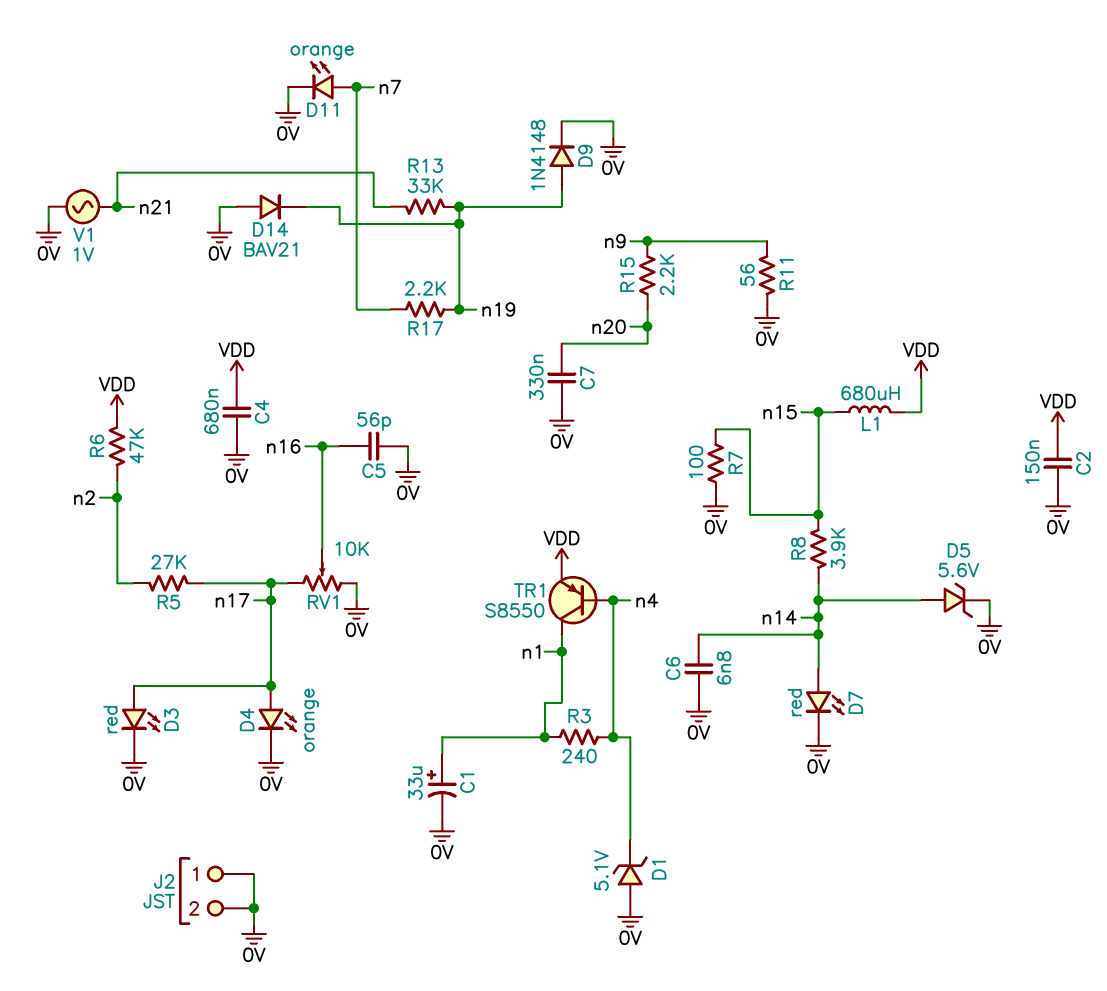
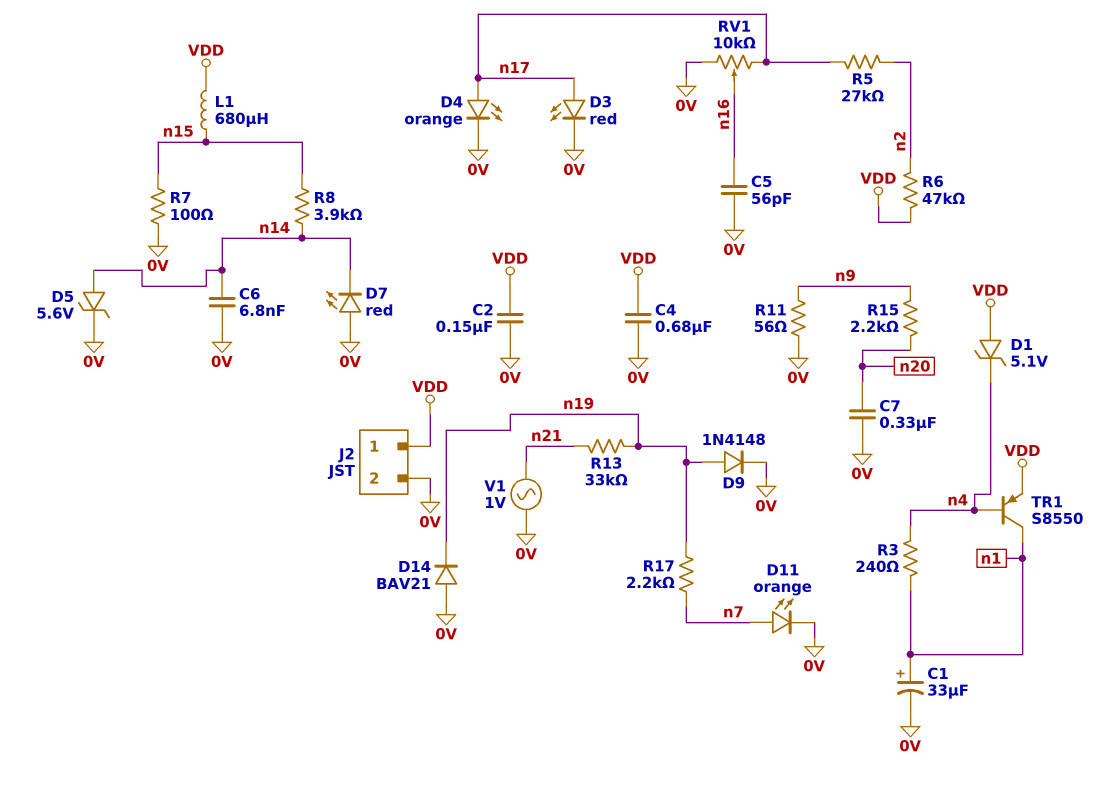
D1: zener 5.1V (A 0V, K n4) -> zener 5.1V (A VDD, K n4)
D7: LED red (A n14, K 0V) -> LED red (A 0V, K n14)
J2 pin 1: 0V -> VDD

